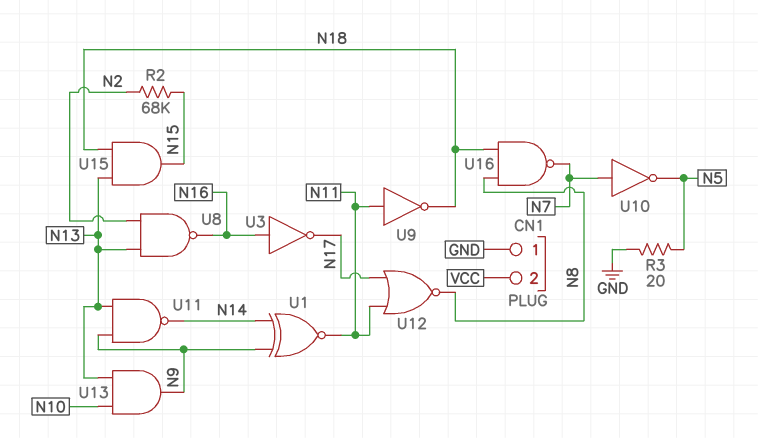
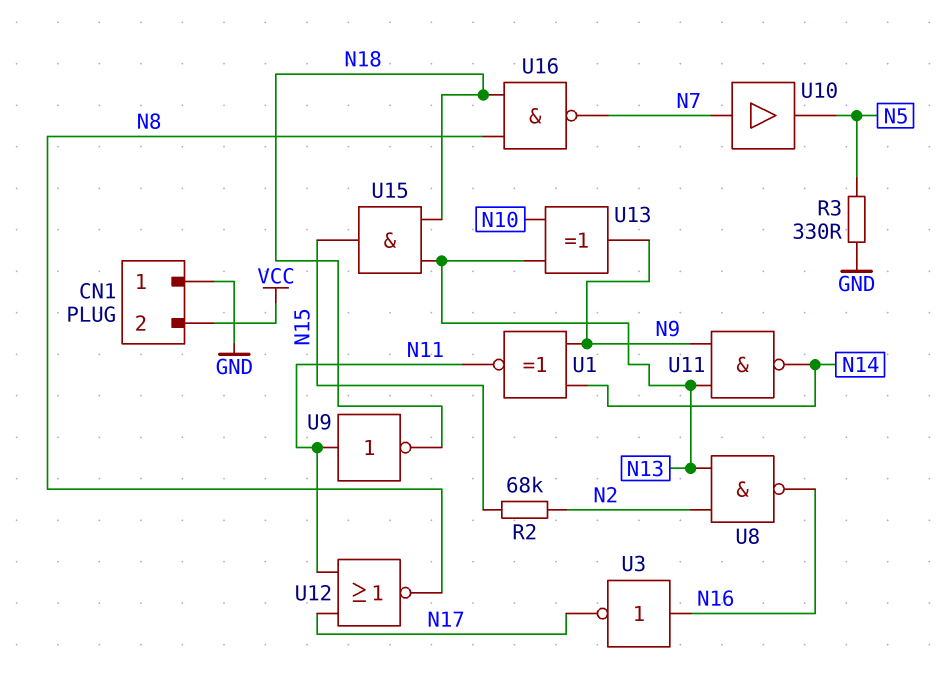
R3: 20 (GND, N5) -> 330 (GND, N5)
U10: NOT (in N7, out N5) -> buffer (in N7, out N5)
U13: AND (in N10, in N13, out N9) -> XOR (in N10, in N13, out N9)

